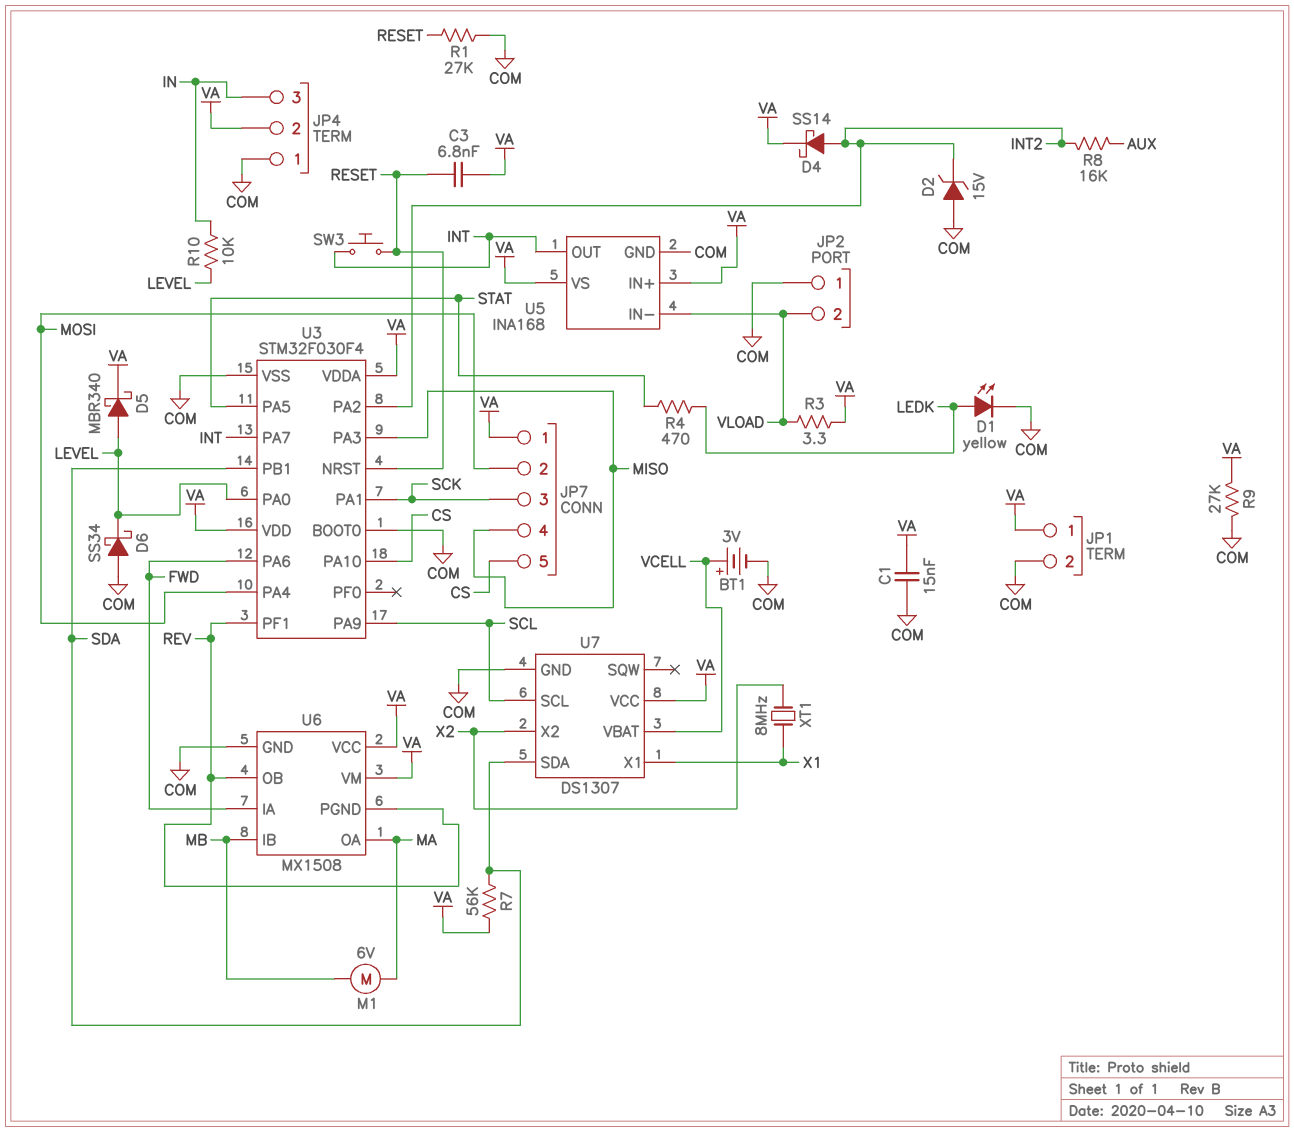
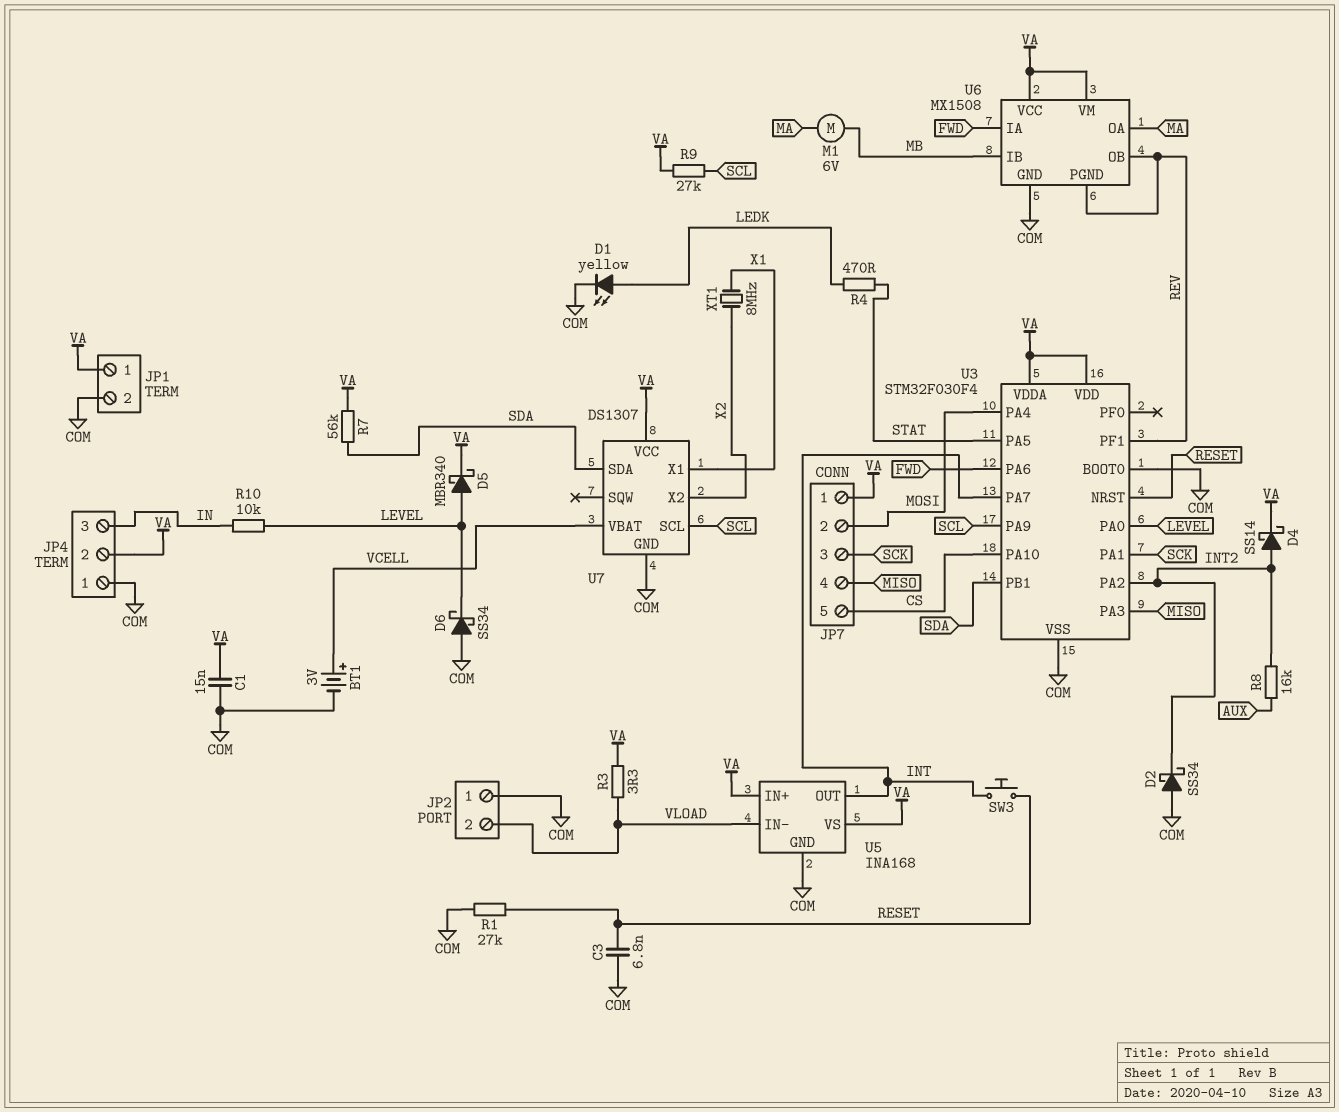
C3: 6.8nF (RESET, VA) -> 6.8nF (COM, RESET)
D2: zener 15V (A COM, K INT2) -> schottky SS34 (A COM, K INT2)
R9: 27k (COM, VA) -> 27k (SCL, VA)

